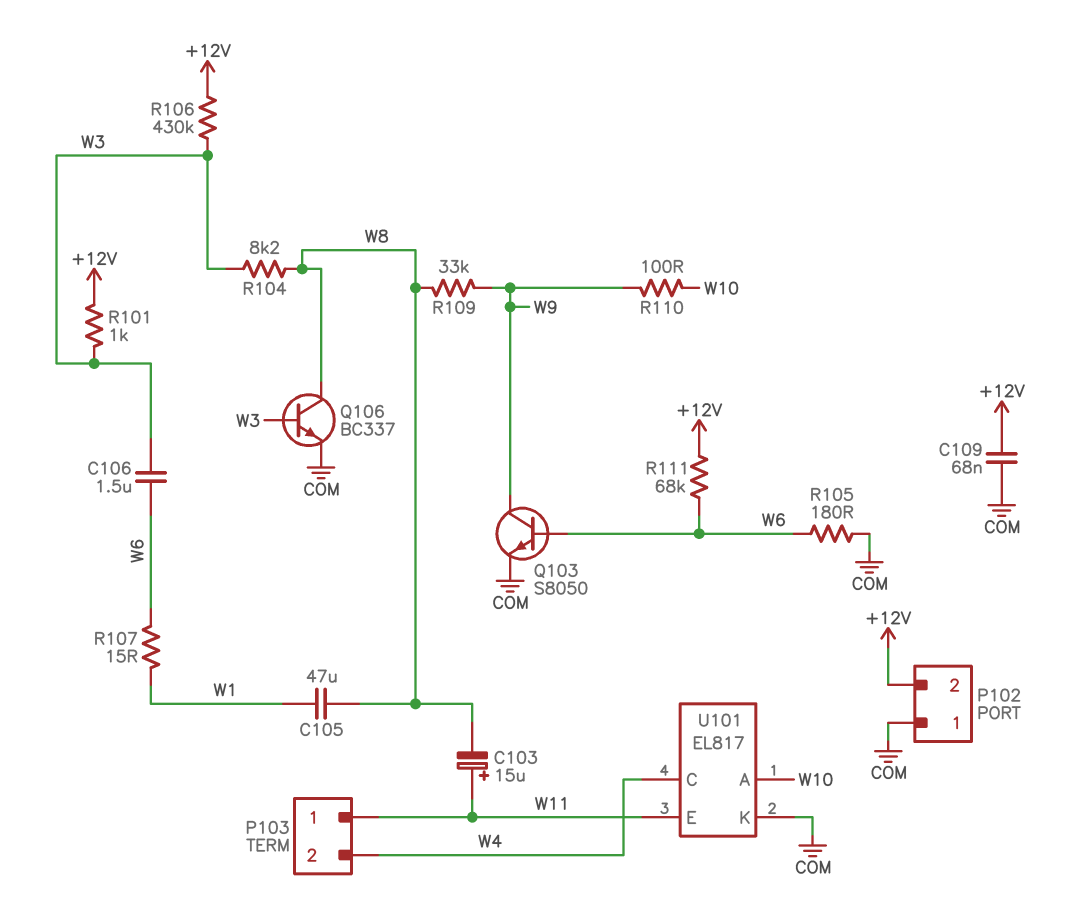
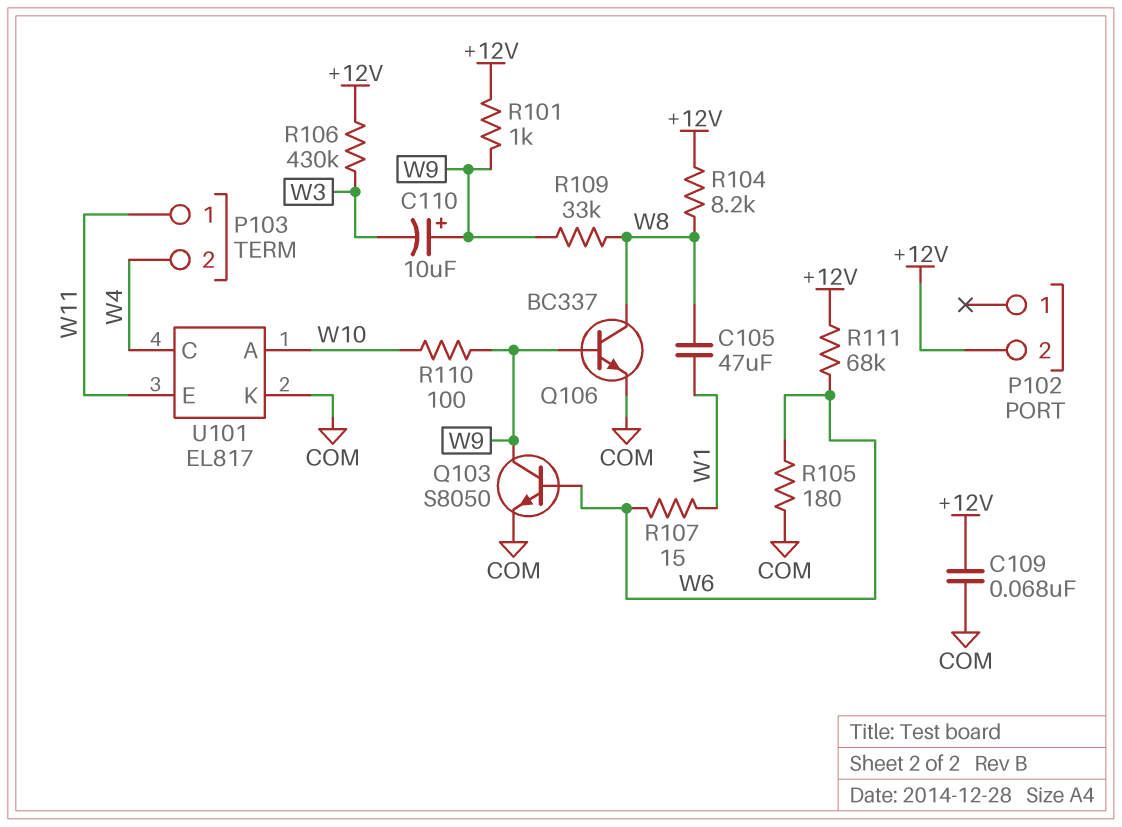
C103: 15uF (plus W11, minus W8) -> none
C106: 1.5uF (W3, W6) -> none
C110: none -> 10uF (plus W9, minus W3)
P102 pin 1: COM -> none
Q106: NPN BC337 (B W3, C W8, E COM) -> NPN BC337 (B W9, C W8, E COM)
R101: 1k (+12V, W3) -> 1k (+12V, W9)
R104: 8.2k (W3, W8) -> 8.2k (+12V, W8)

